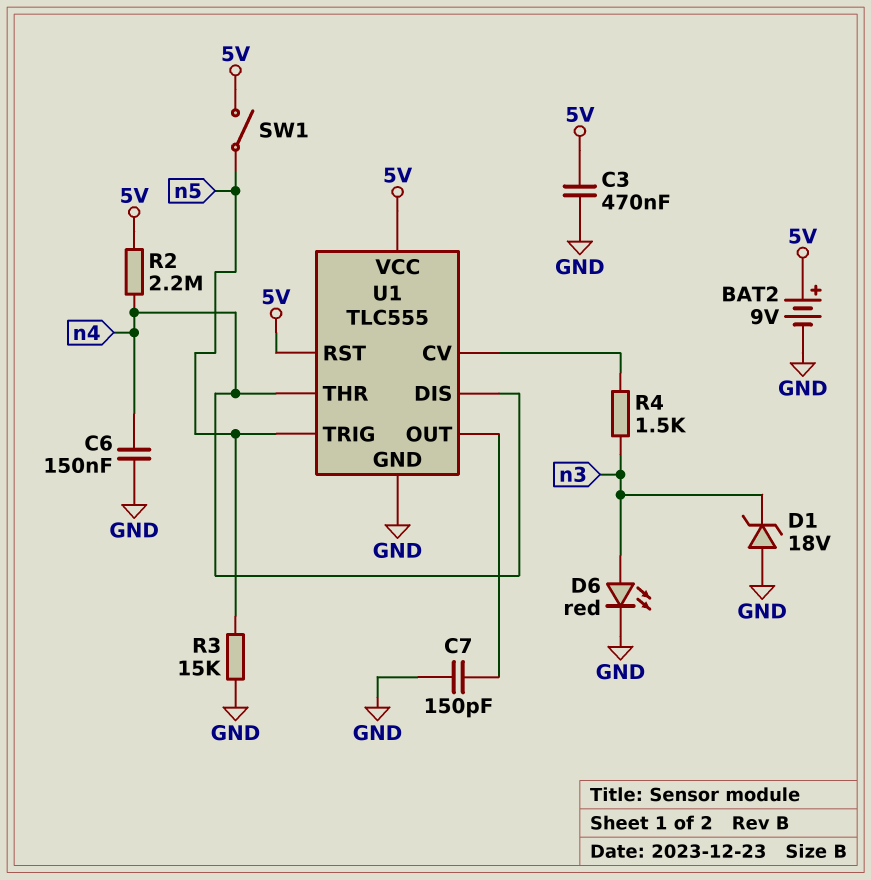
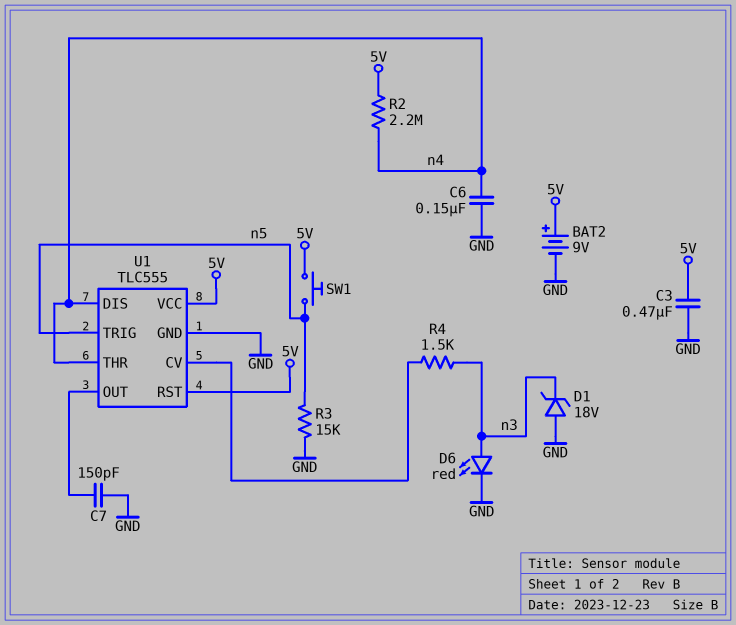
SW1: switch (5V, n5) -> button (5V, n5)

